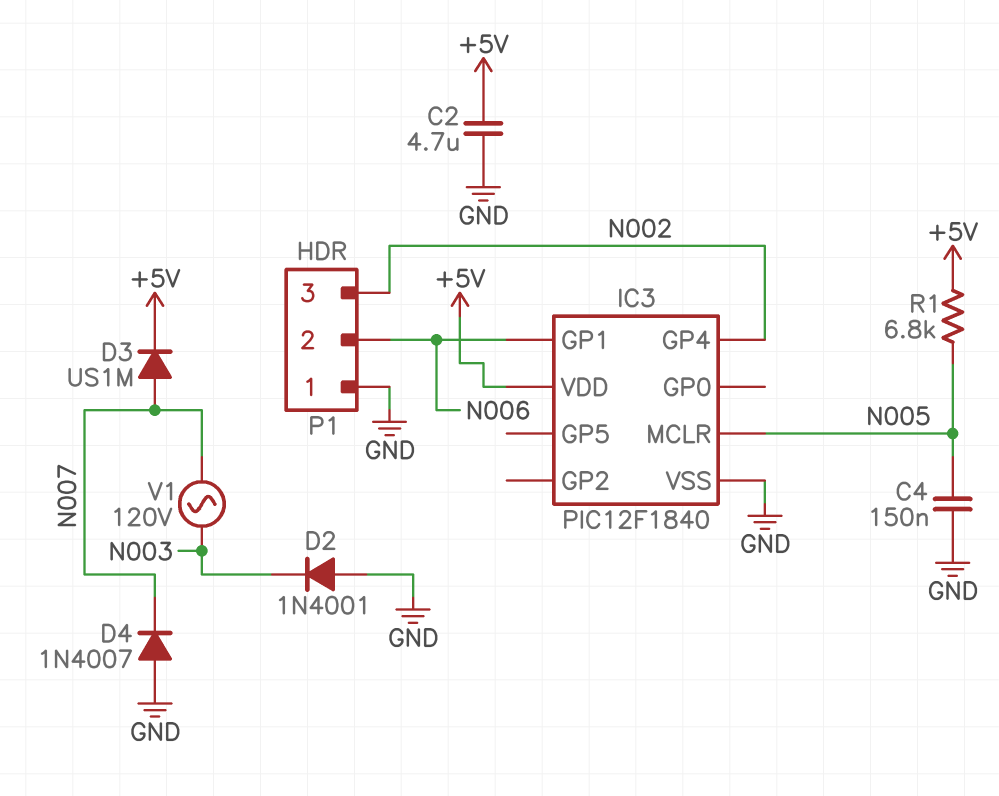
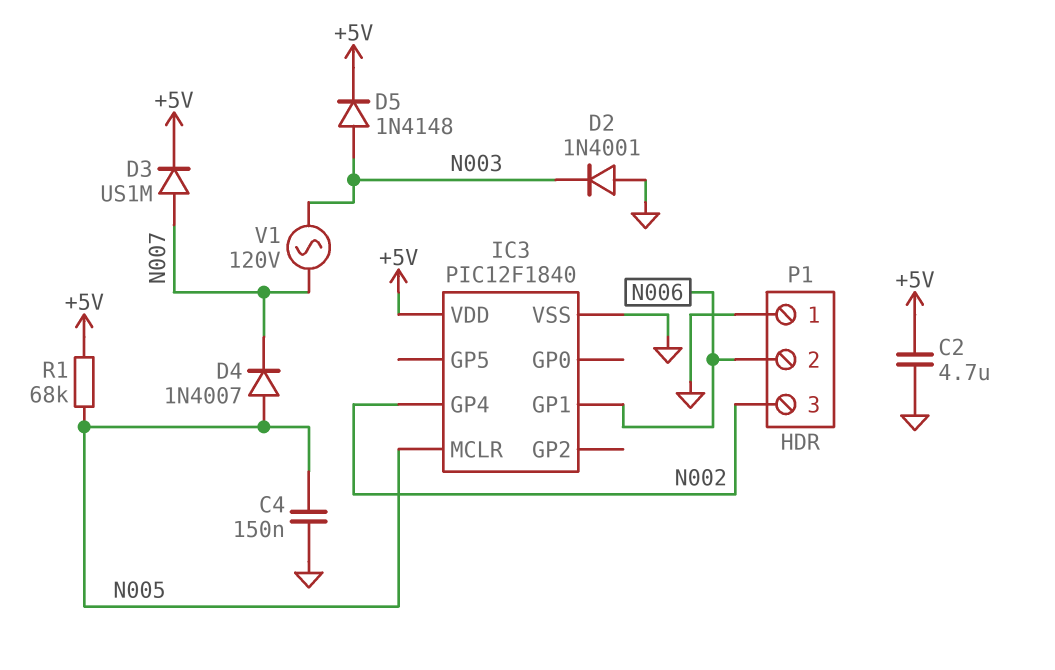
D4: diode 1N4007 (A GND, K N007) -> diode 1N4007 (A N005, K N007)
D5: none -> diode 1N4148 (A N003, K +5V)
R1: 6.8k (+5V, N005) -> 68k (+5V, N005)

